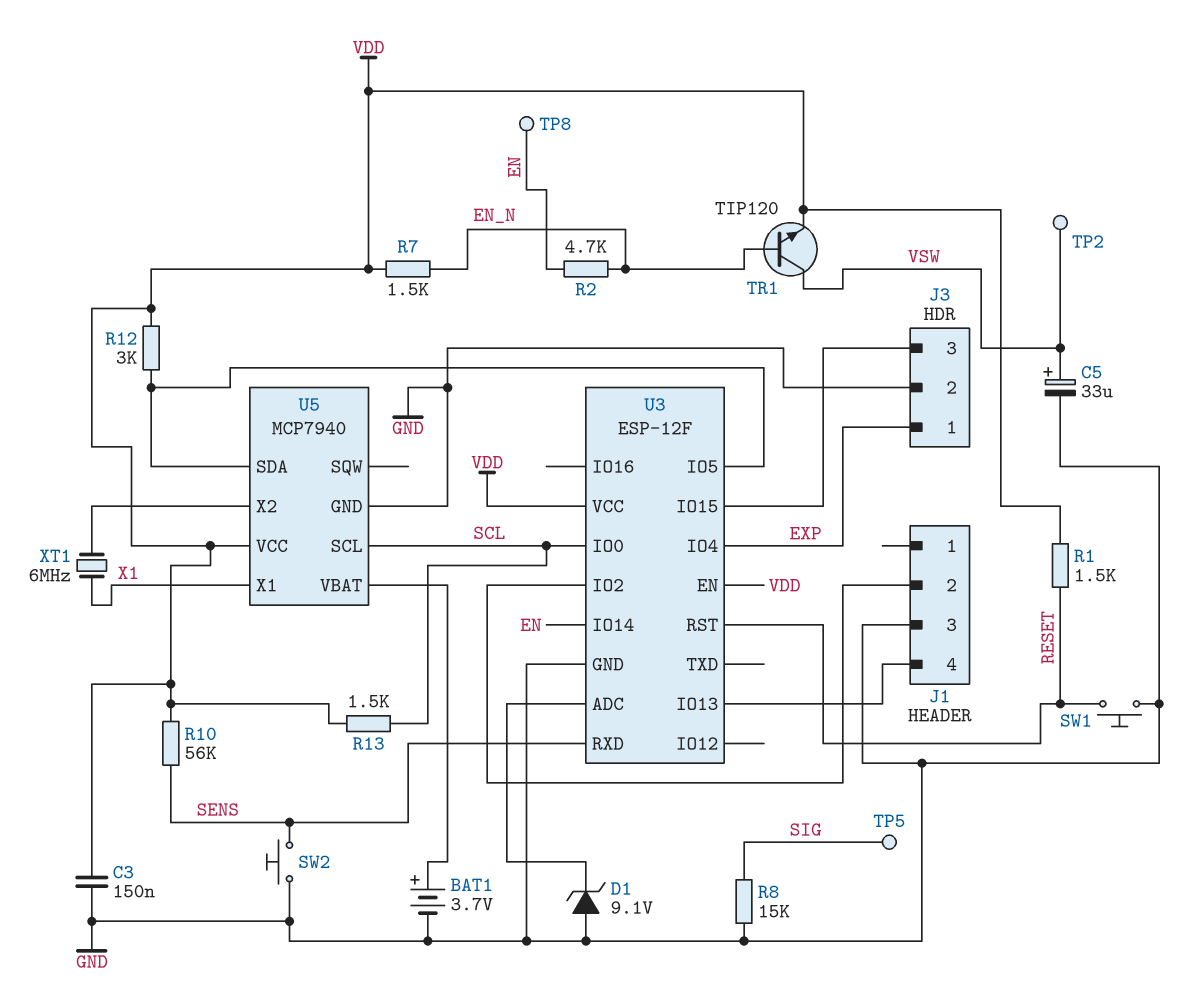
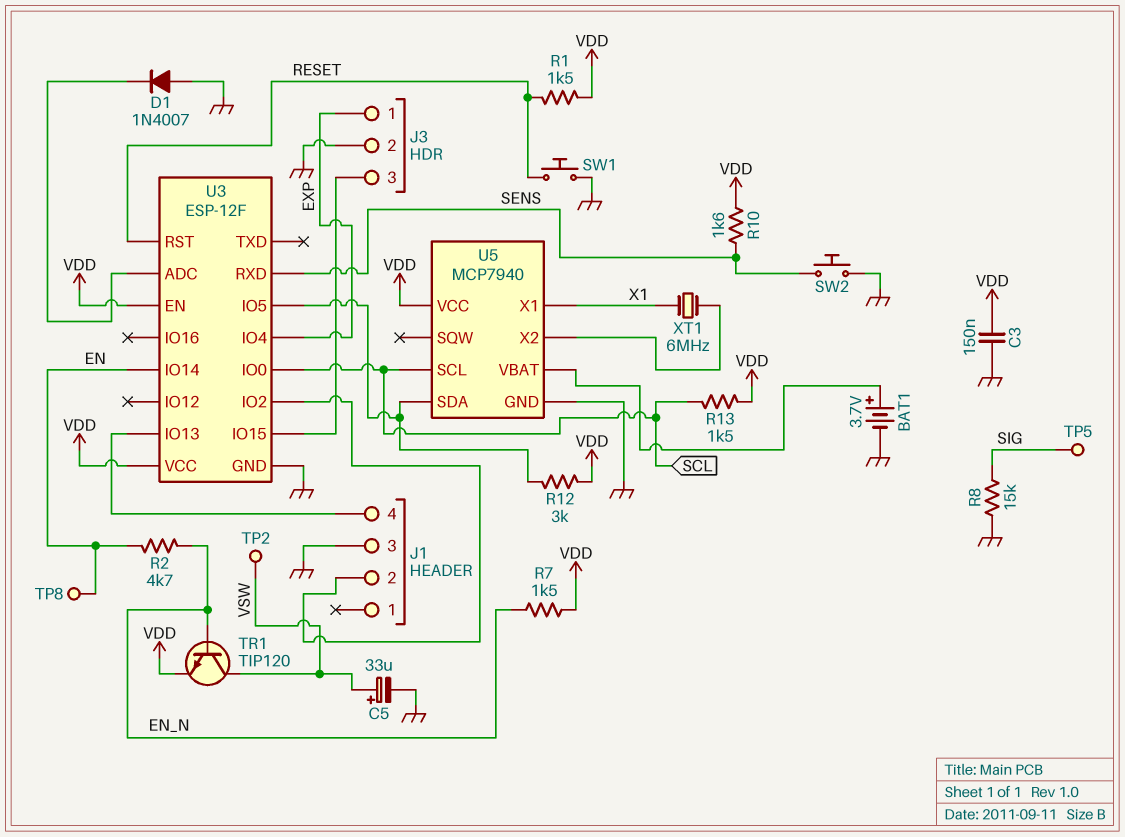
D1: zener 9.1V (A GND, K U3/ADC) -> diode 1N4007 (A GND, K U3/ADC)
R10: 56k (SENS, VDD) -> 1.6k (SENS, VDD)

